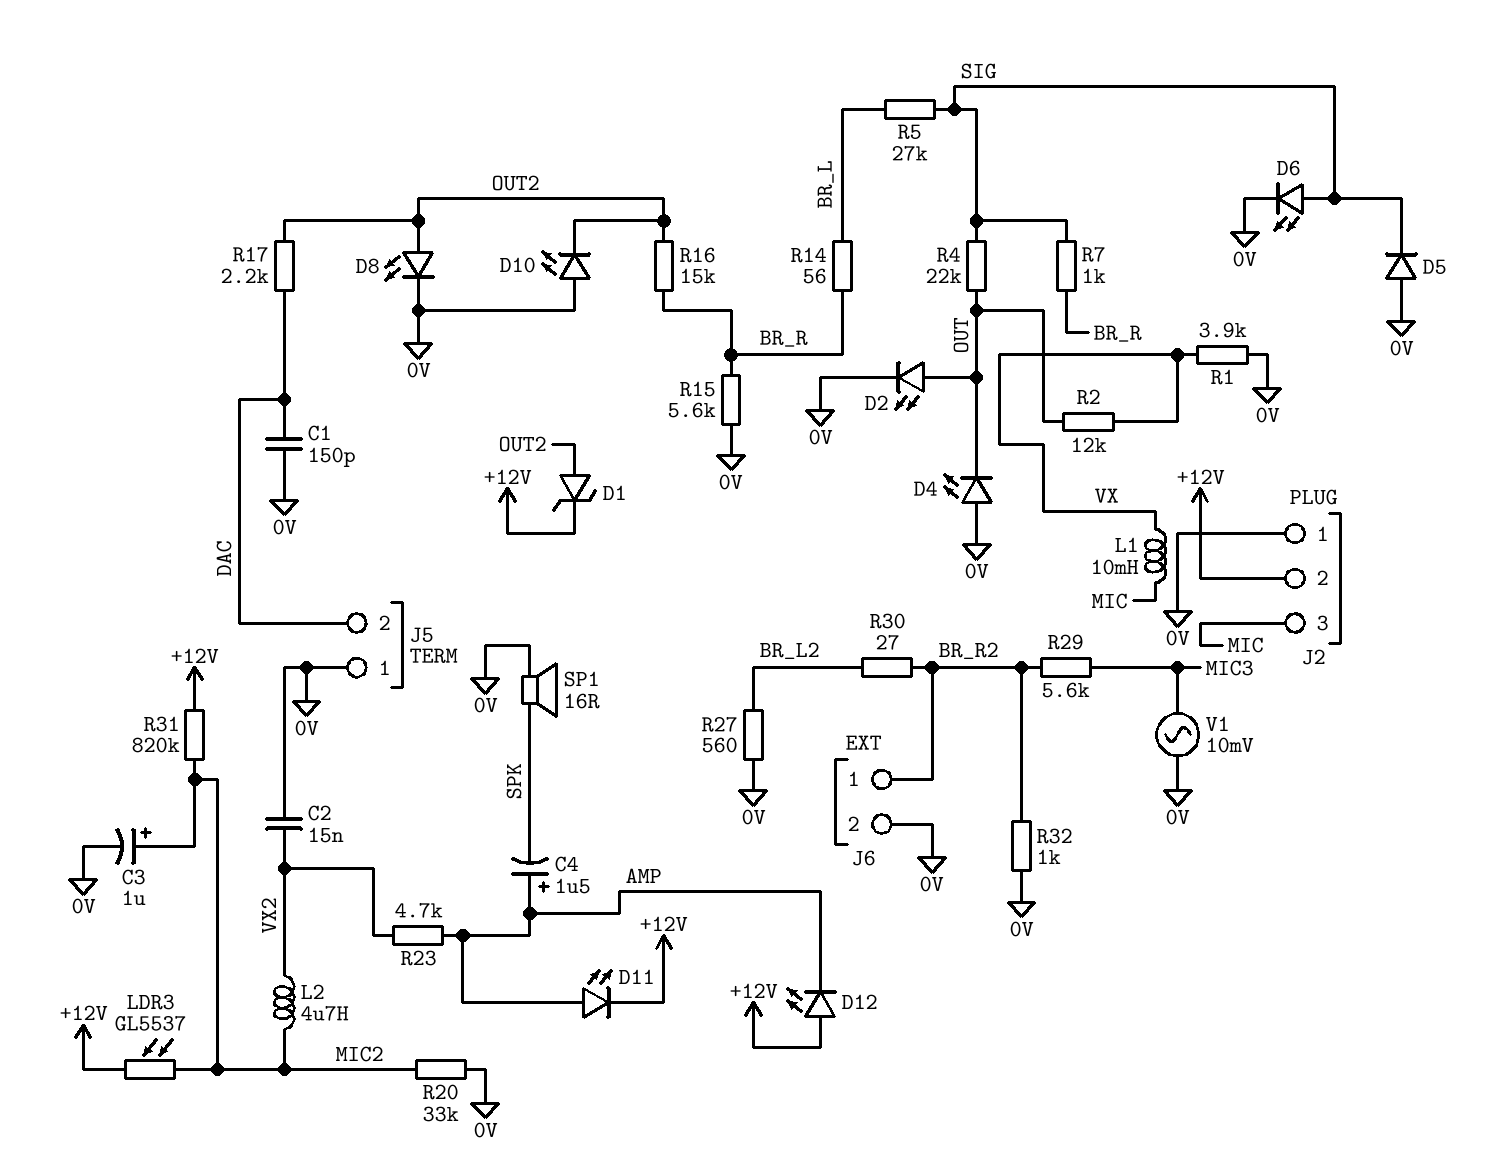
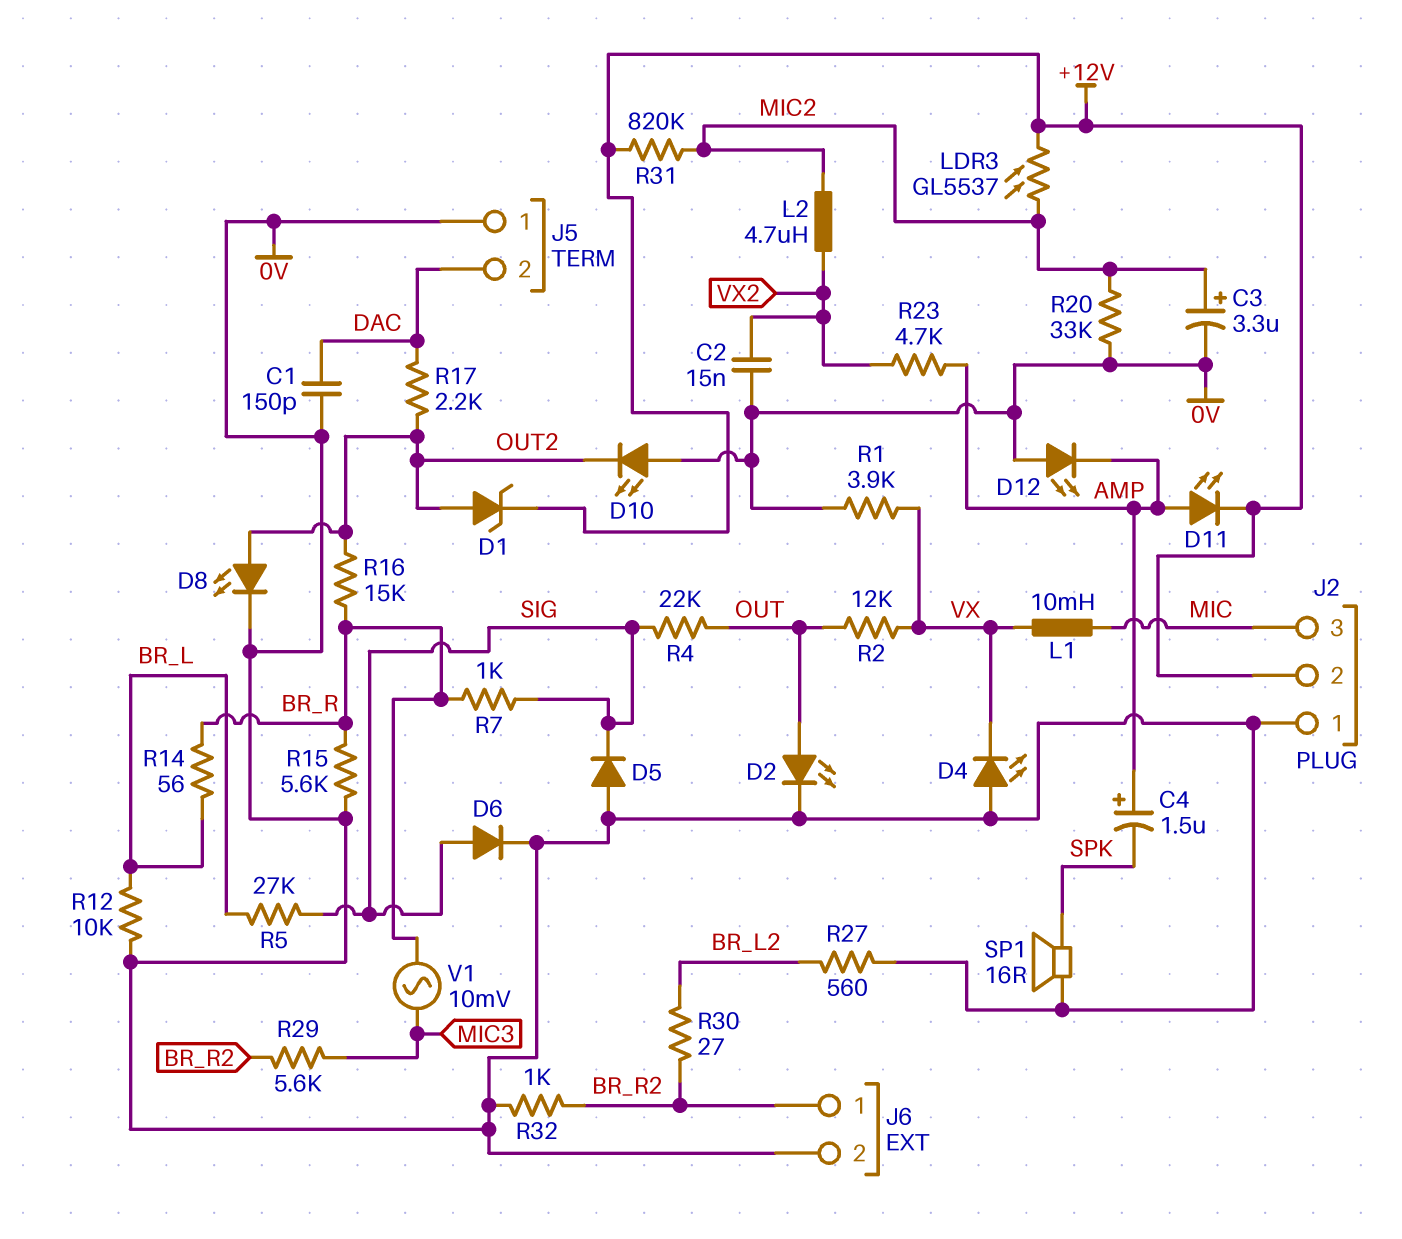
C3: 1uF (plus MIC2, minus 0V) -> 3.3uF (plus MIC2, minus 0V)
D4: LED (A 0V, K OUT) -> LED (A 0V, K VX)
D6: LED (A SIG, K 0V) -> diode (A SIG, K 0V)
D12: LED (A +12V, K AMP) -> LED (A 0V, K AMP)
R12: none -> 10k (0V, BR_L)
V1: AC 10mV (0V, MIC3) -> AC 10mV (BR_R, MIC3)

